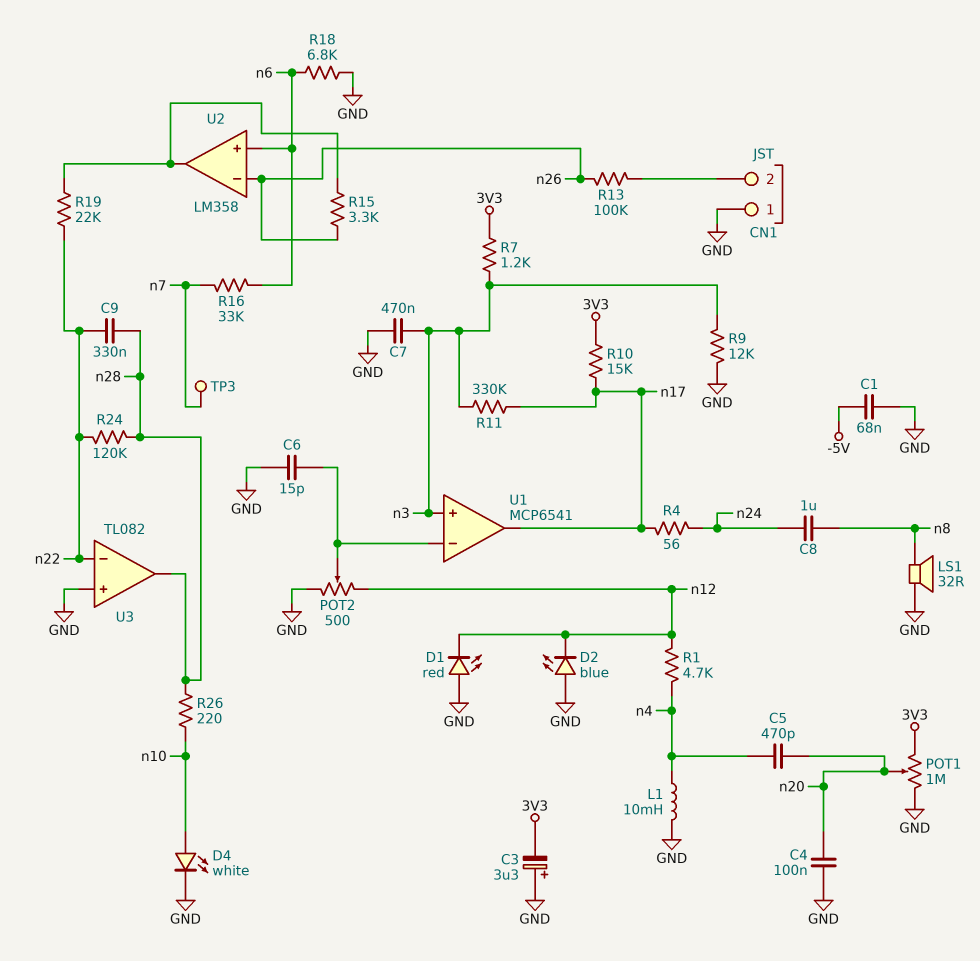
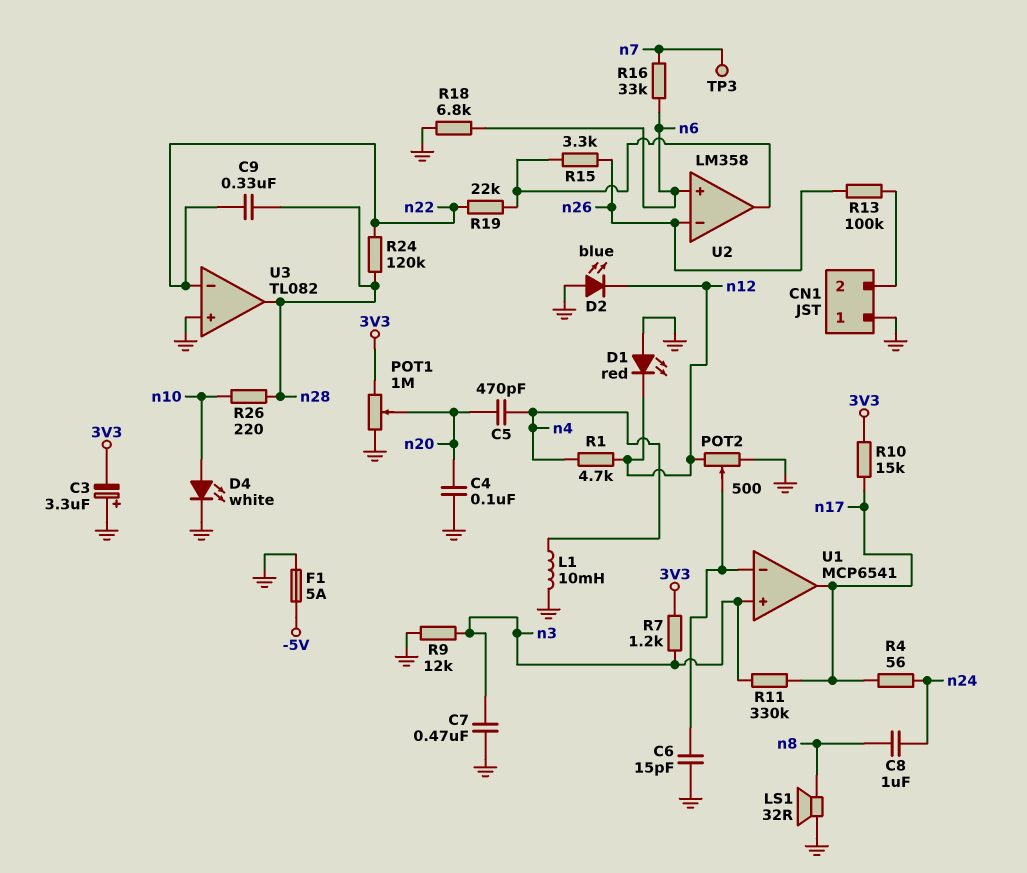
C1: 68nF (-5V, GND) -> none
F1: none -> 5A (-5V, GND)

